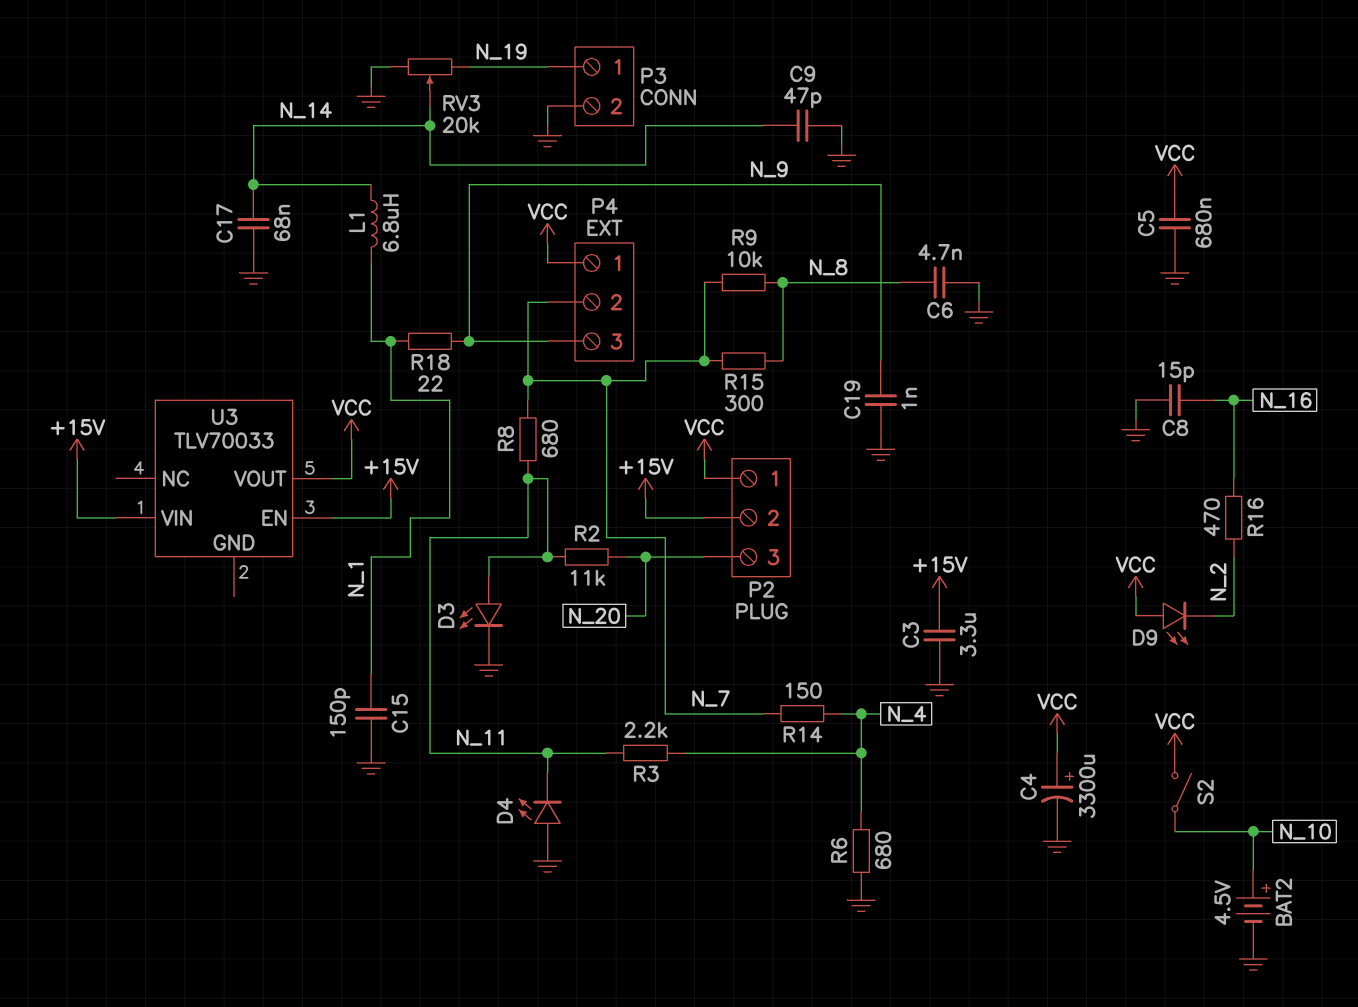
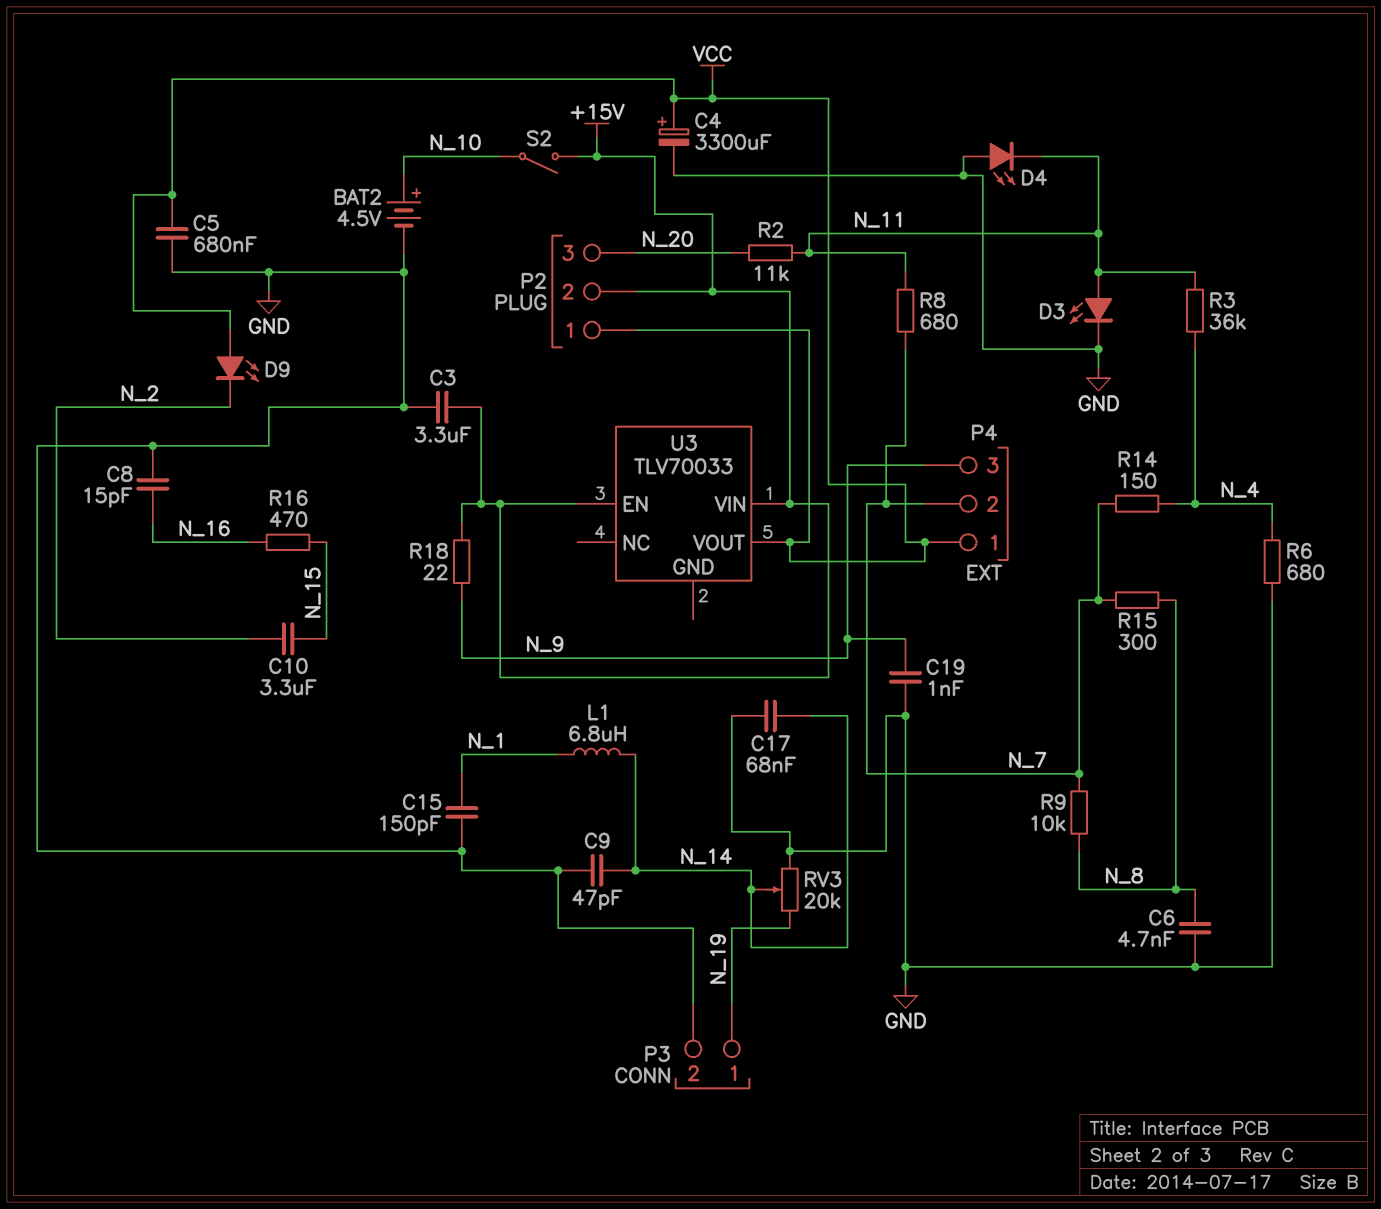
C10: none -> 3.3uF (N_2, N_15)
R3: 2.2k (N_4, N_11) -> 36k (N_4, N_11)
R16: 470 (N_2, N_16) -> 470 (N_15, N_16)
R18: 22 (N_1, N_9) -> 22 (+15V, N_9)
S2: switch (N_10, VCC) -> switch (+15V, N_10)

